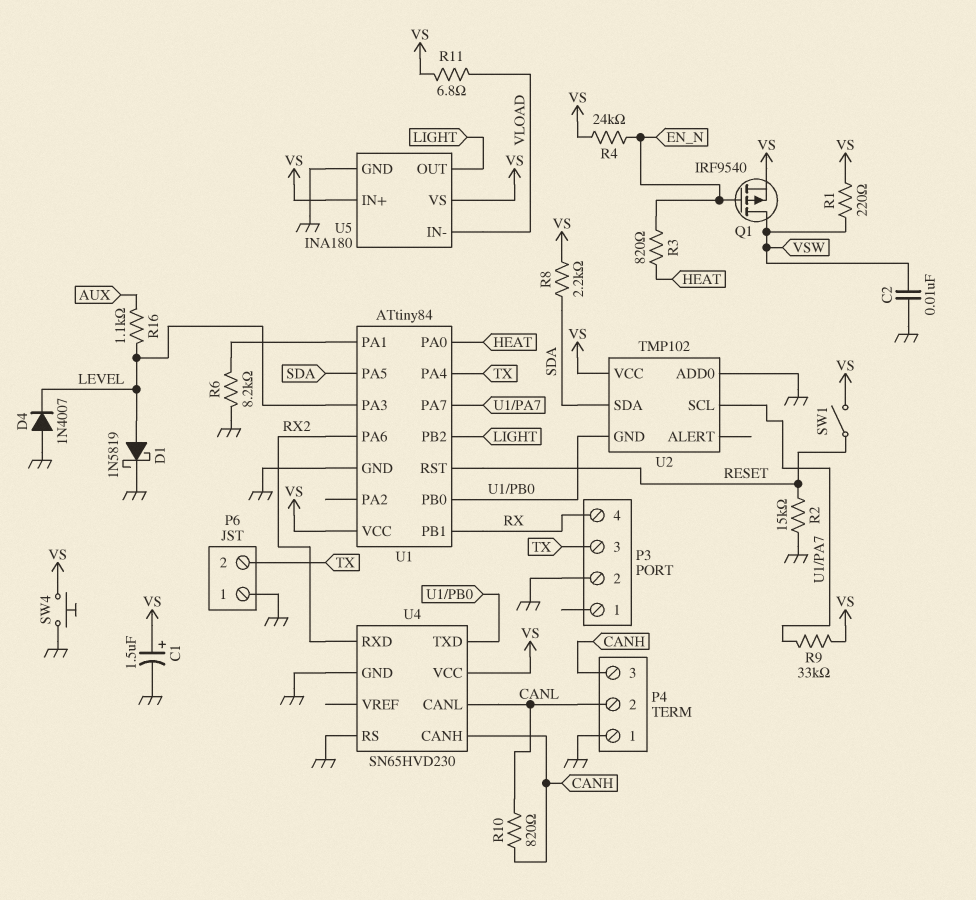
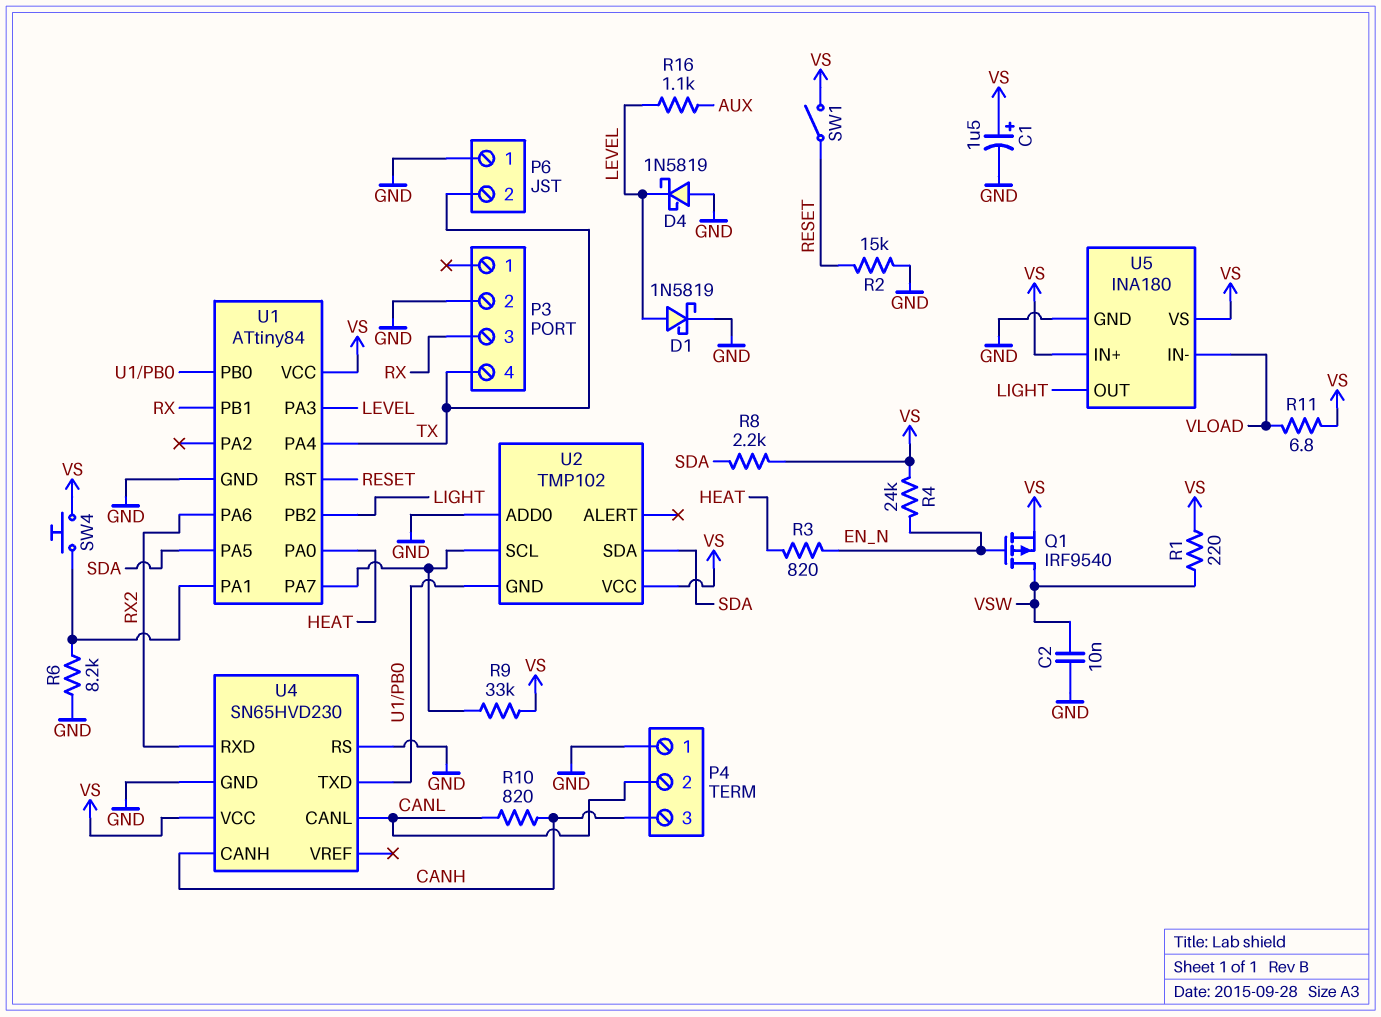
D4: diode 1N4007 (A GND, K LEVEL) -> schottky 1N5819 (A GND, K LEVEL)
P3 pin 3: TX -> RX
P3 pin 4: RX -> TX
SW4: button (GND, VS) -> button (U1/PA1, VS)

